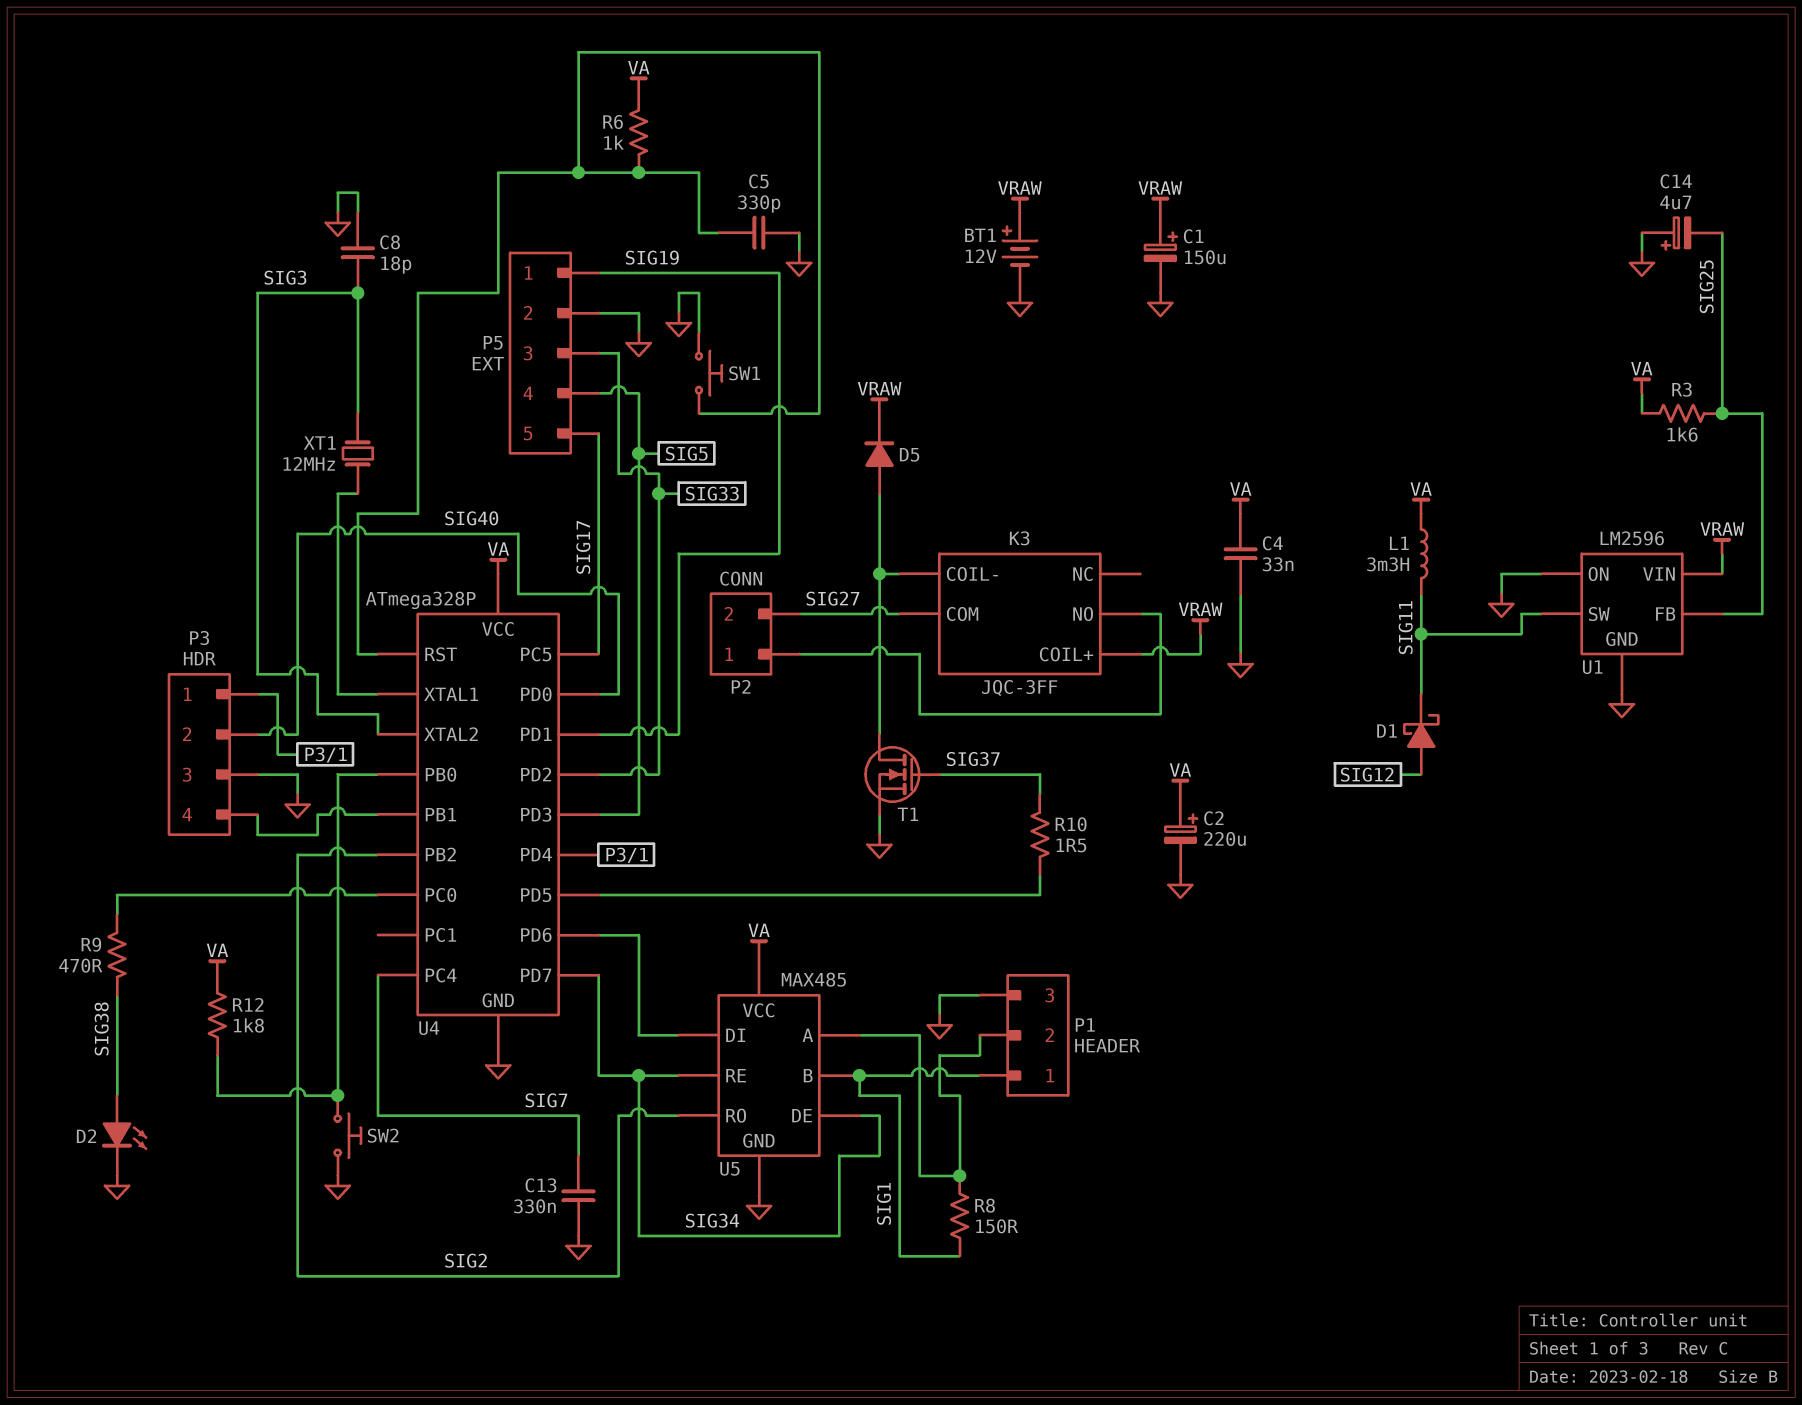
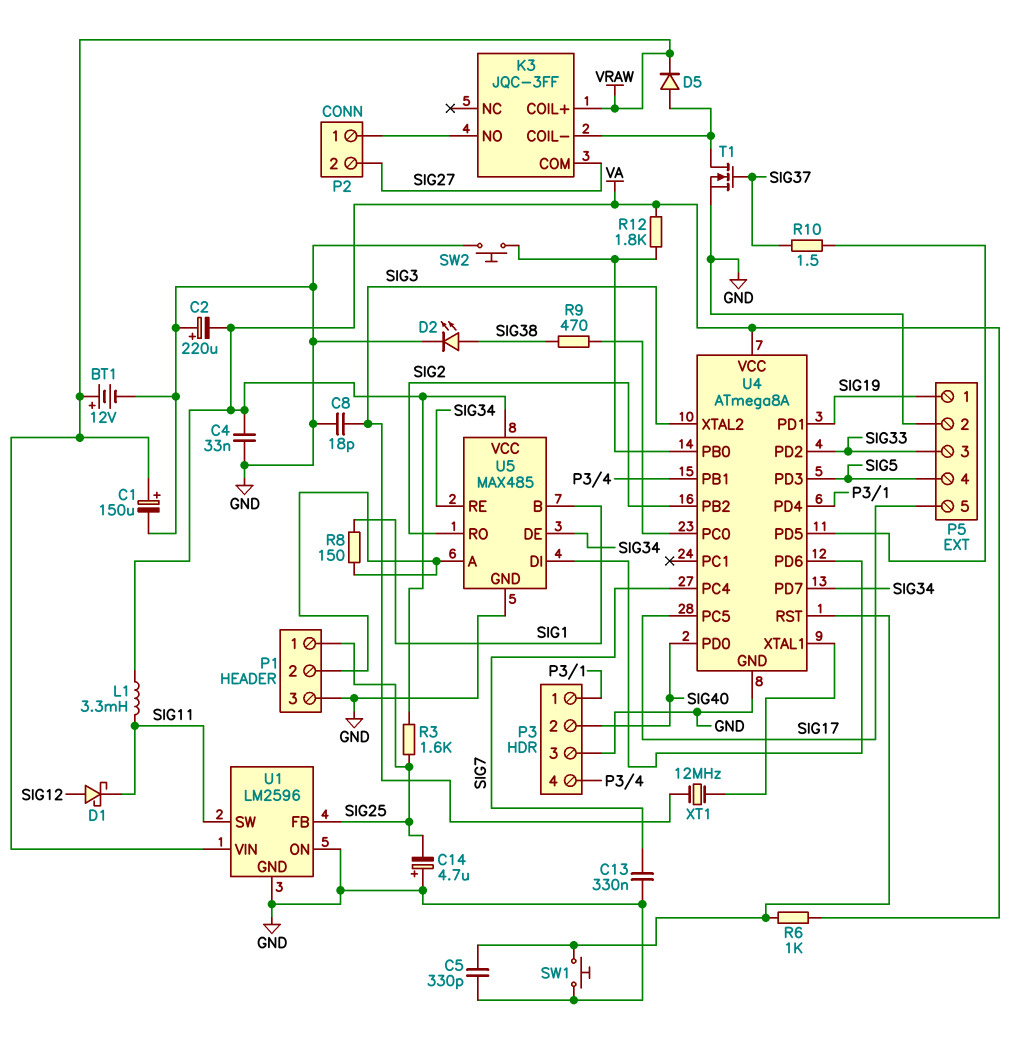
C2: 220uF (plus VA, minus GND) -> 220uF (plus GND, minus VA)
P1 pin 1: SIG1 -> SIG25
U4: ATmega328P -> ATmega8A

